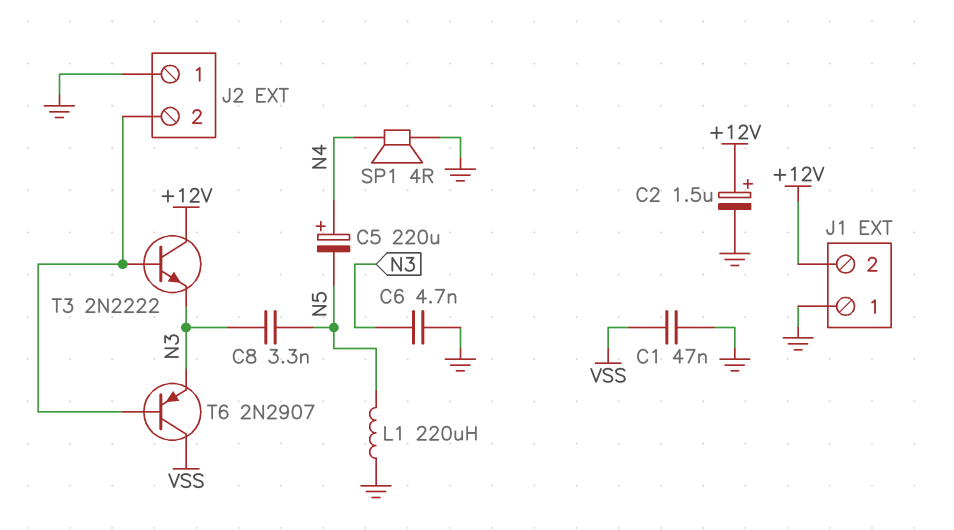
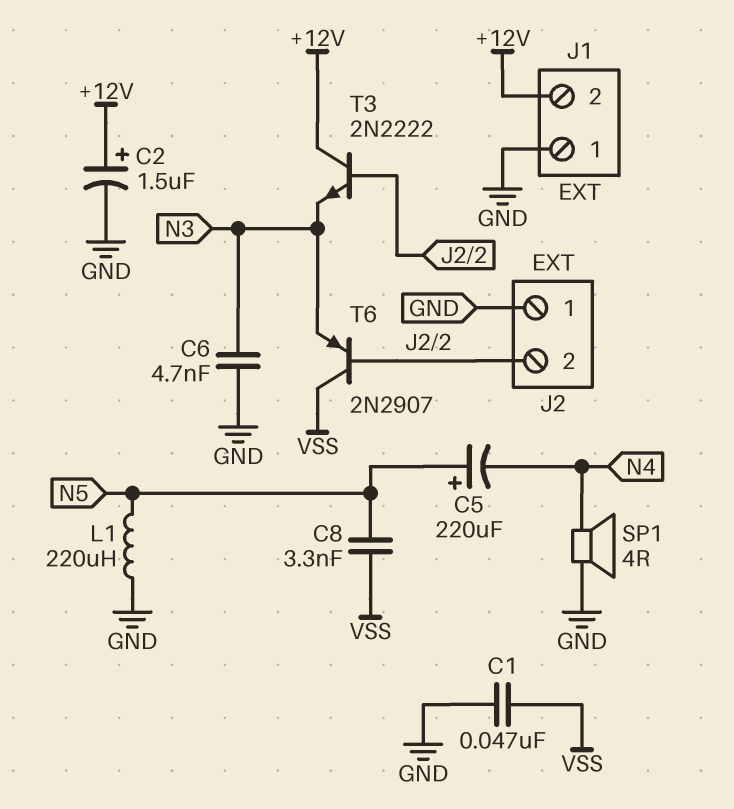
C5: 220uF (plus N4, minus N5) -> 220uF (plus N5, minus N4)
C8: 3.3nF (N3, N5) -> 3.3nF (N5, VSS)

